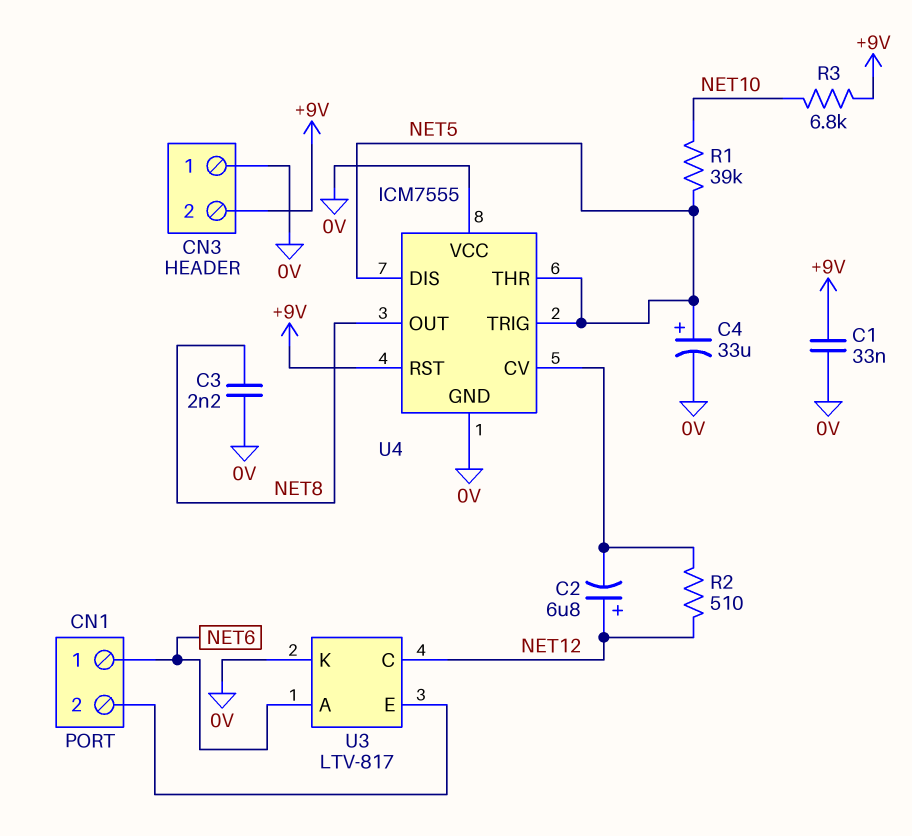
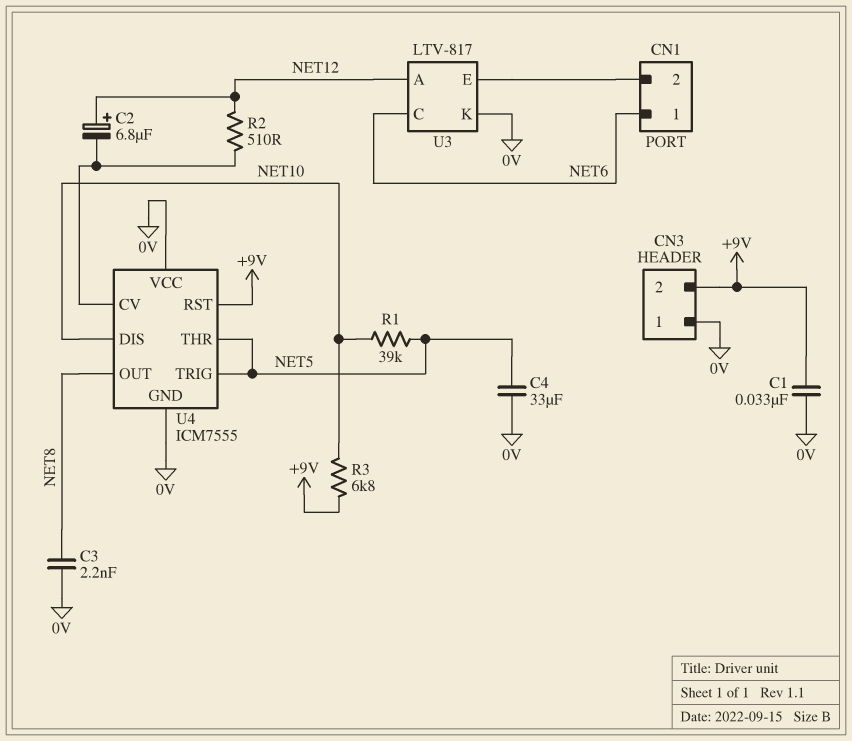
C4: 33uF (plus NET5, minus 0V) -> 33uF (0V, NET5)
U3 pin A: NET6 -> NET12
U3 pin C: NET12 -> NET6
U4 pin DIS: NET5 -> NET10

